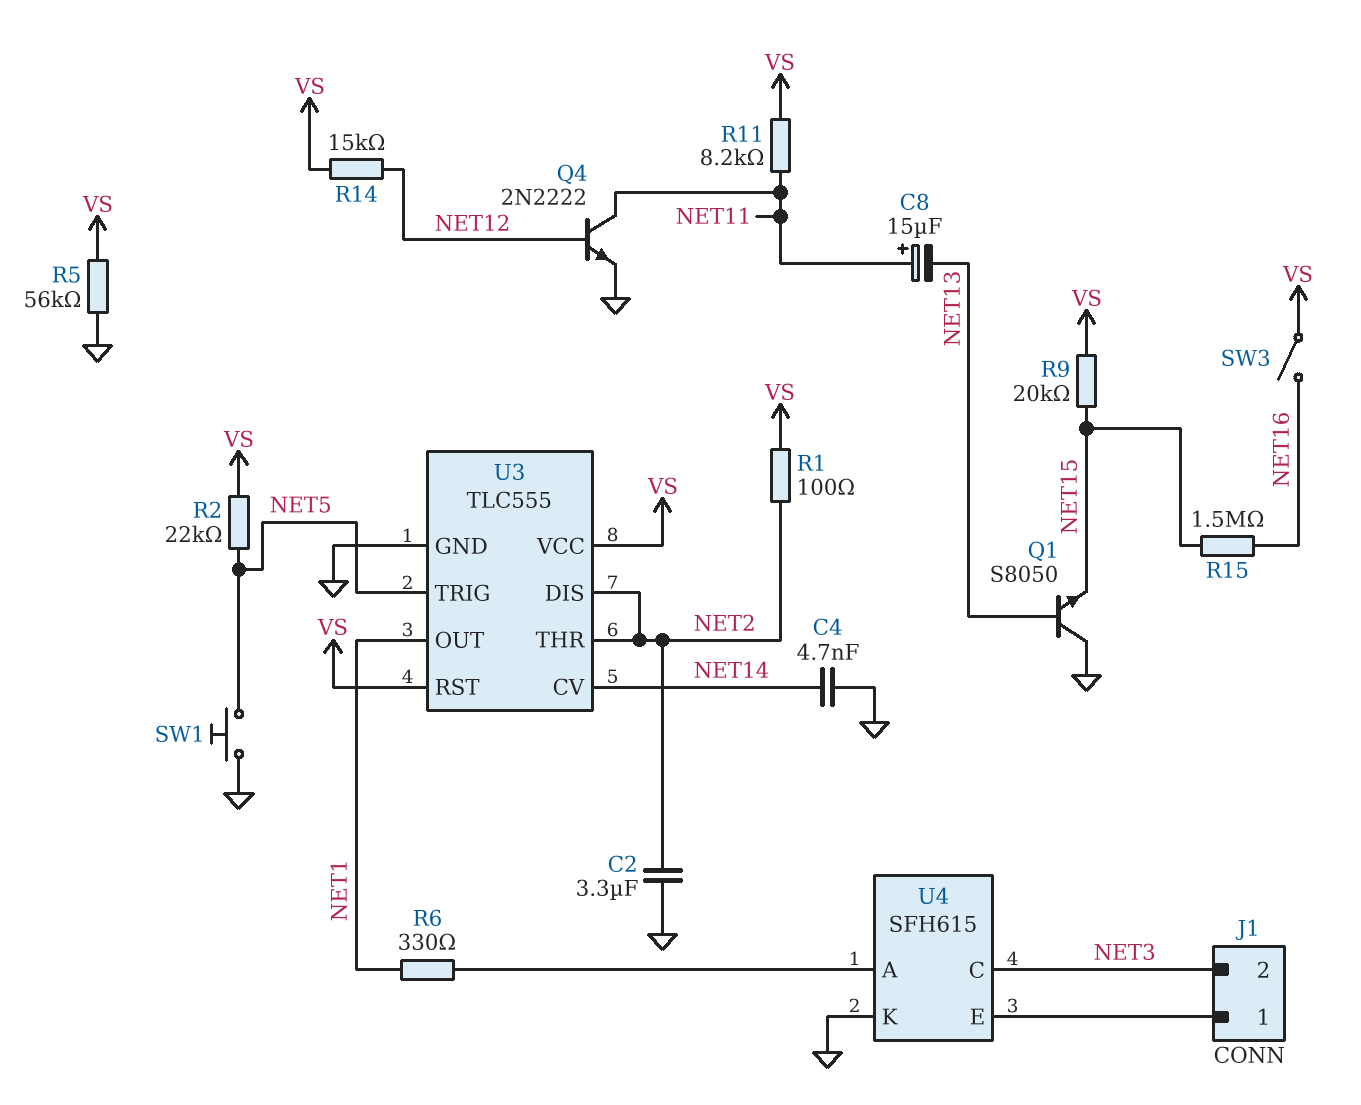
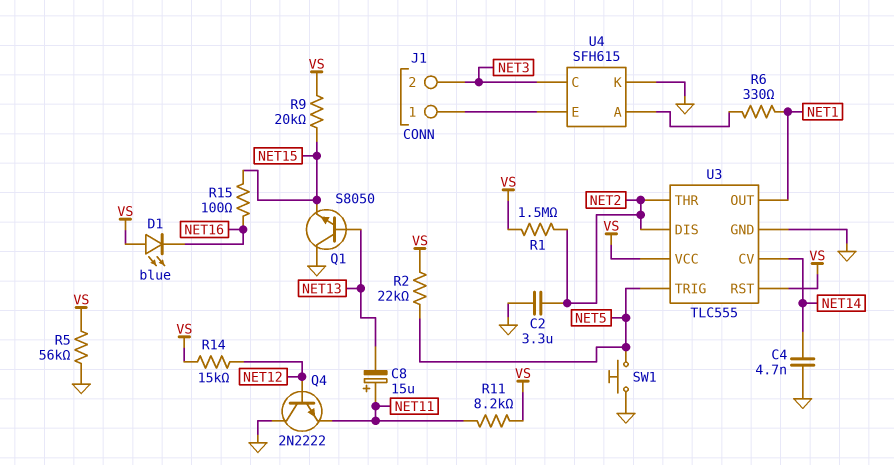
D1: none -> LED blue (A VS, K NET16)
Q4: NPN 2N2222 (B NET12, C NET11, E GND) -> NPN 2N2222 (B NET12, C GND, E NET11)
R1: 100 (NET2, VS) -> 1.5M (NET2, VS)
R15: 1.5M (NET15, NET16) -> 100 (NET15, NET16)
SW3: switch (NET16, VS) -> none

